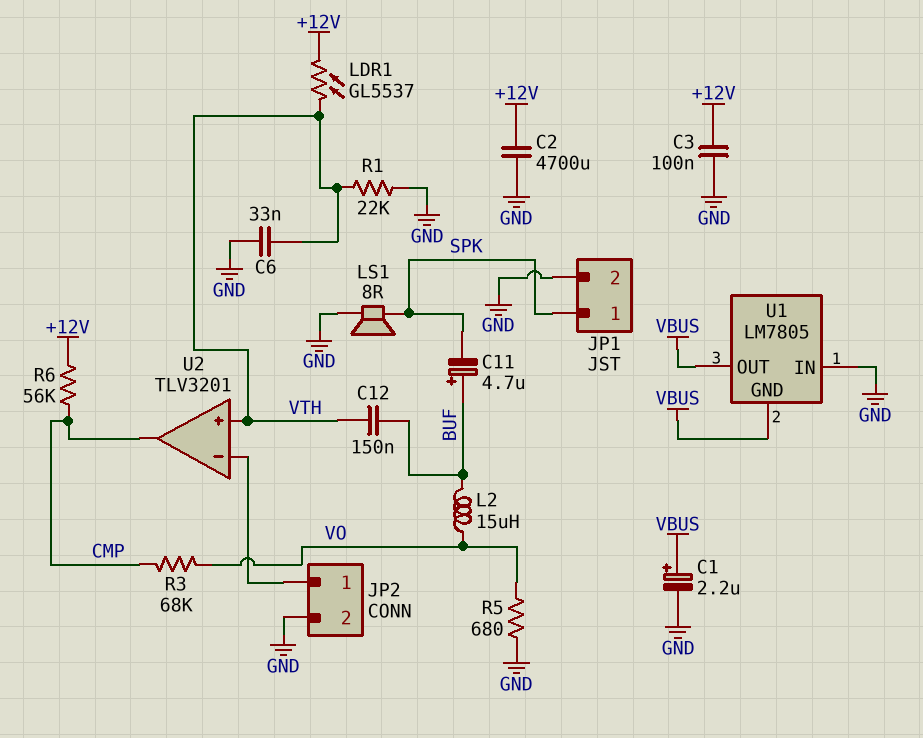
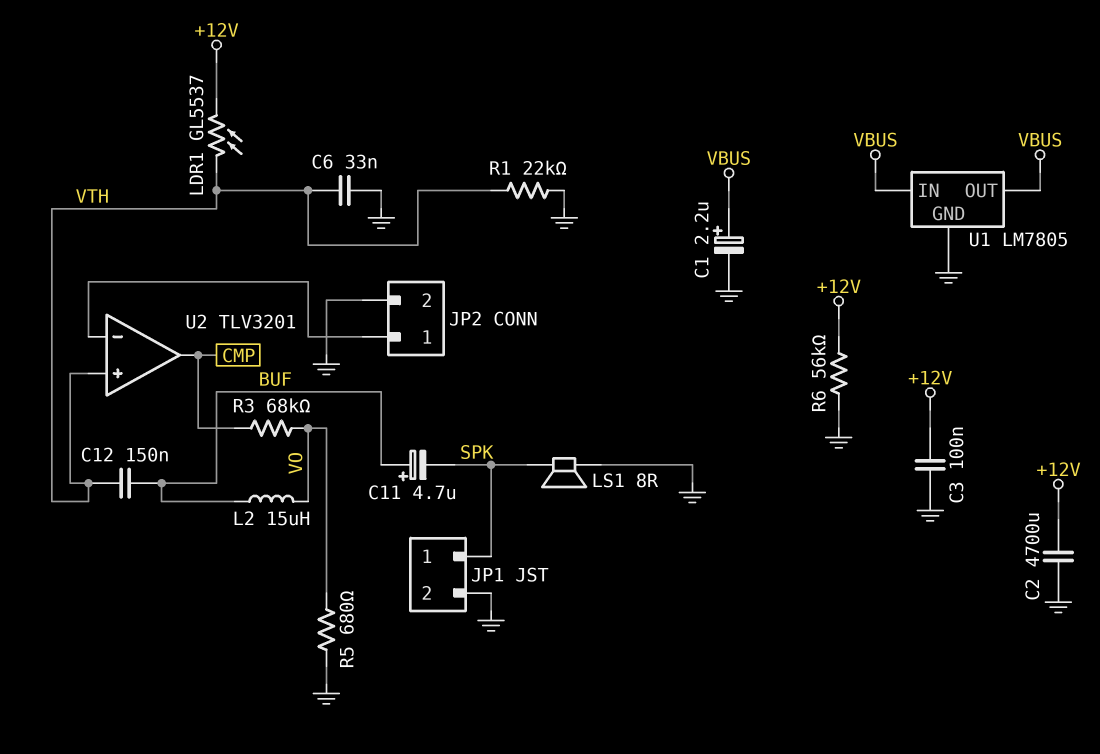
R6: 56k (+12V, CMP) -> 56k (+12V, GND)
U1 pin GND: VBUS -> GND
U1 pin IN: GND -> VBUS

